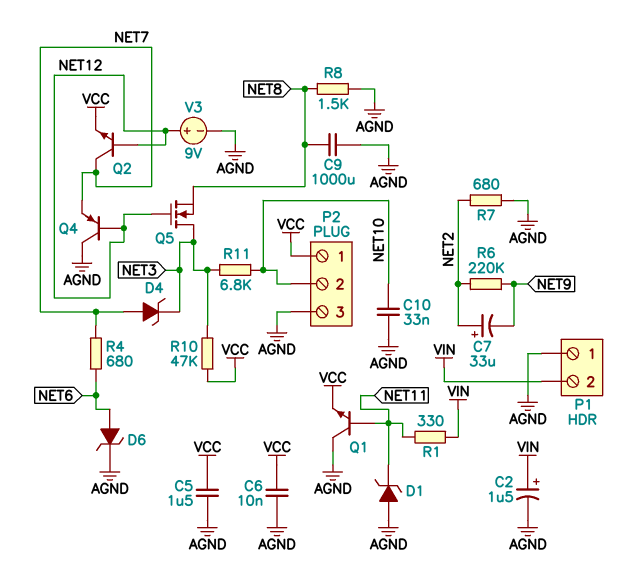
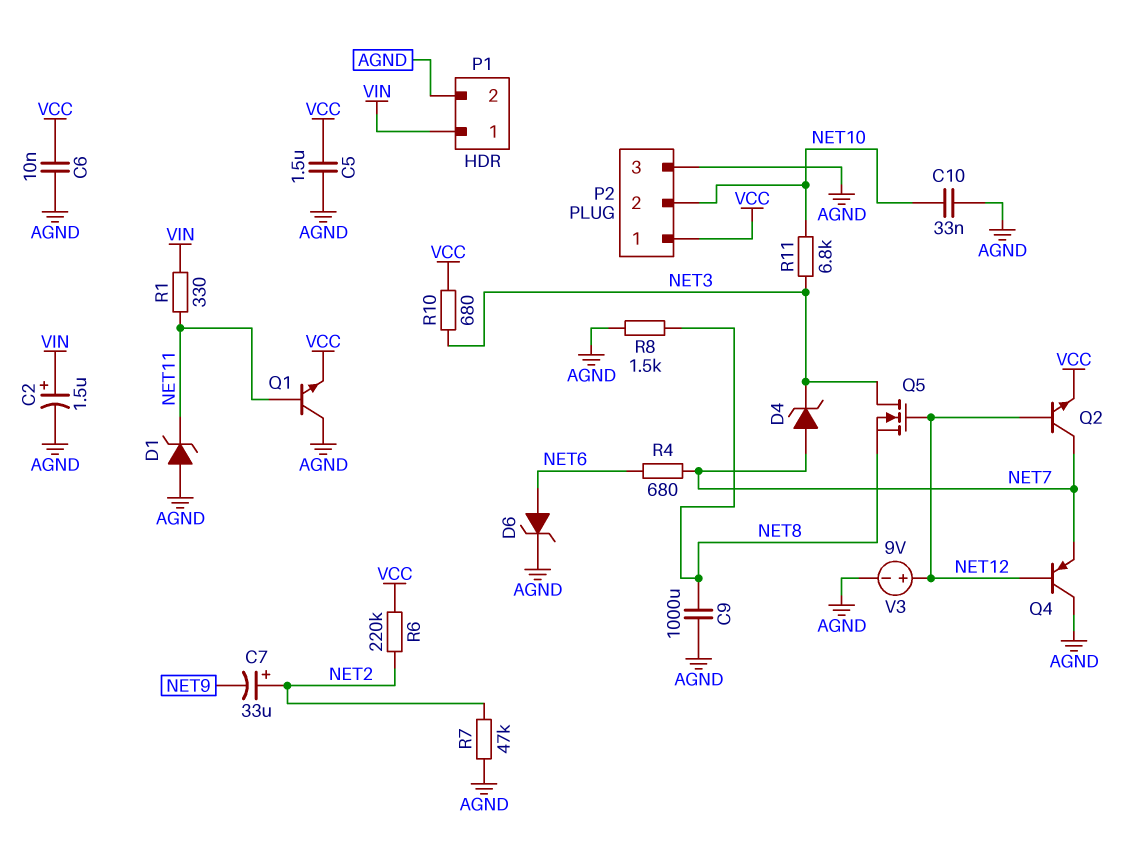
P1 pin 1: AGND -> VIN
P1 pin 2: VIN -> AGND
R6: 220k (NET2, NET9) -> 220k (NET2, VCC)
R7: 680 (AGND, NET2) -> 47k (AGND, NET2)
R10: 47k (NET3, VCC) -> 680 (NET3, VCC)

